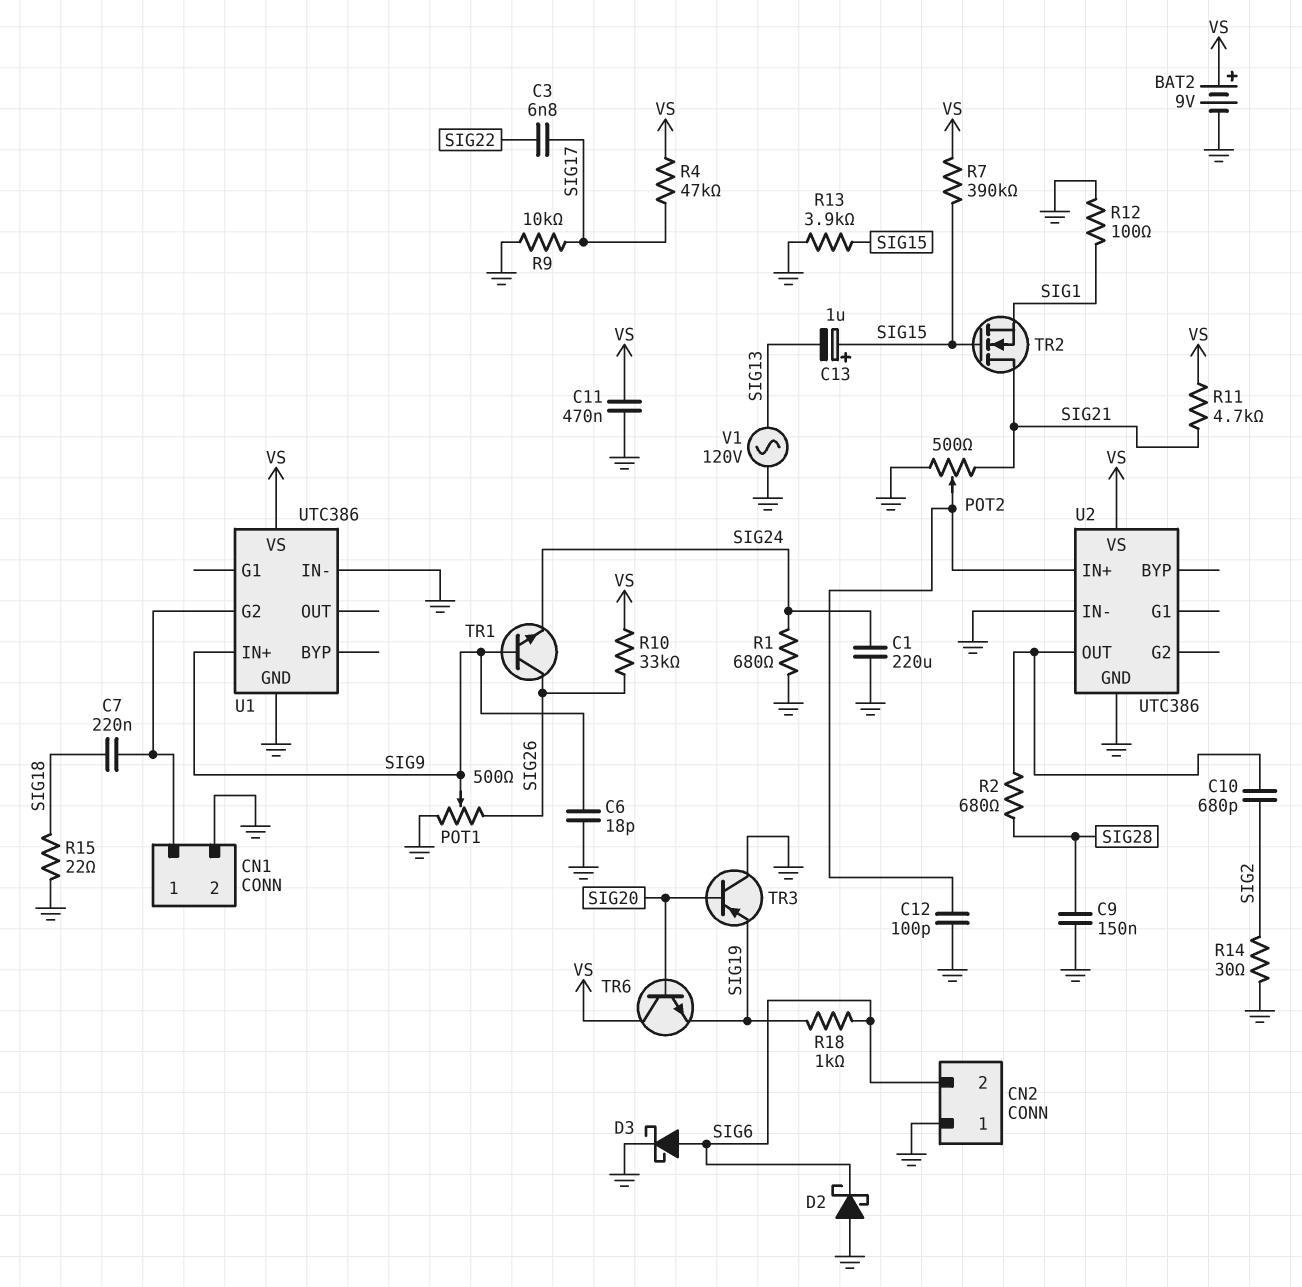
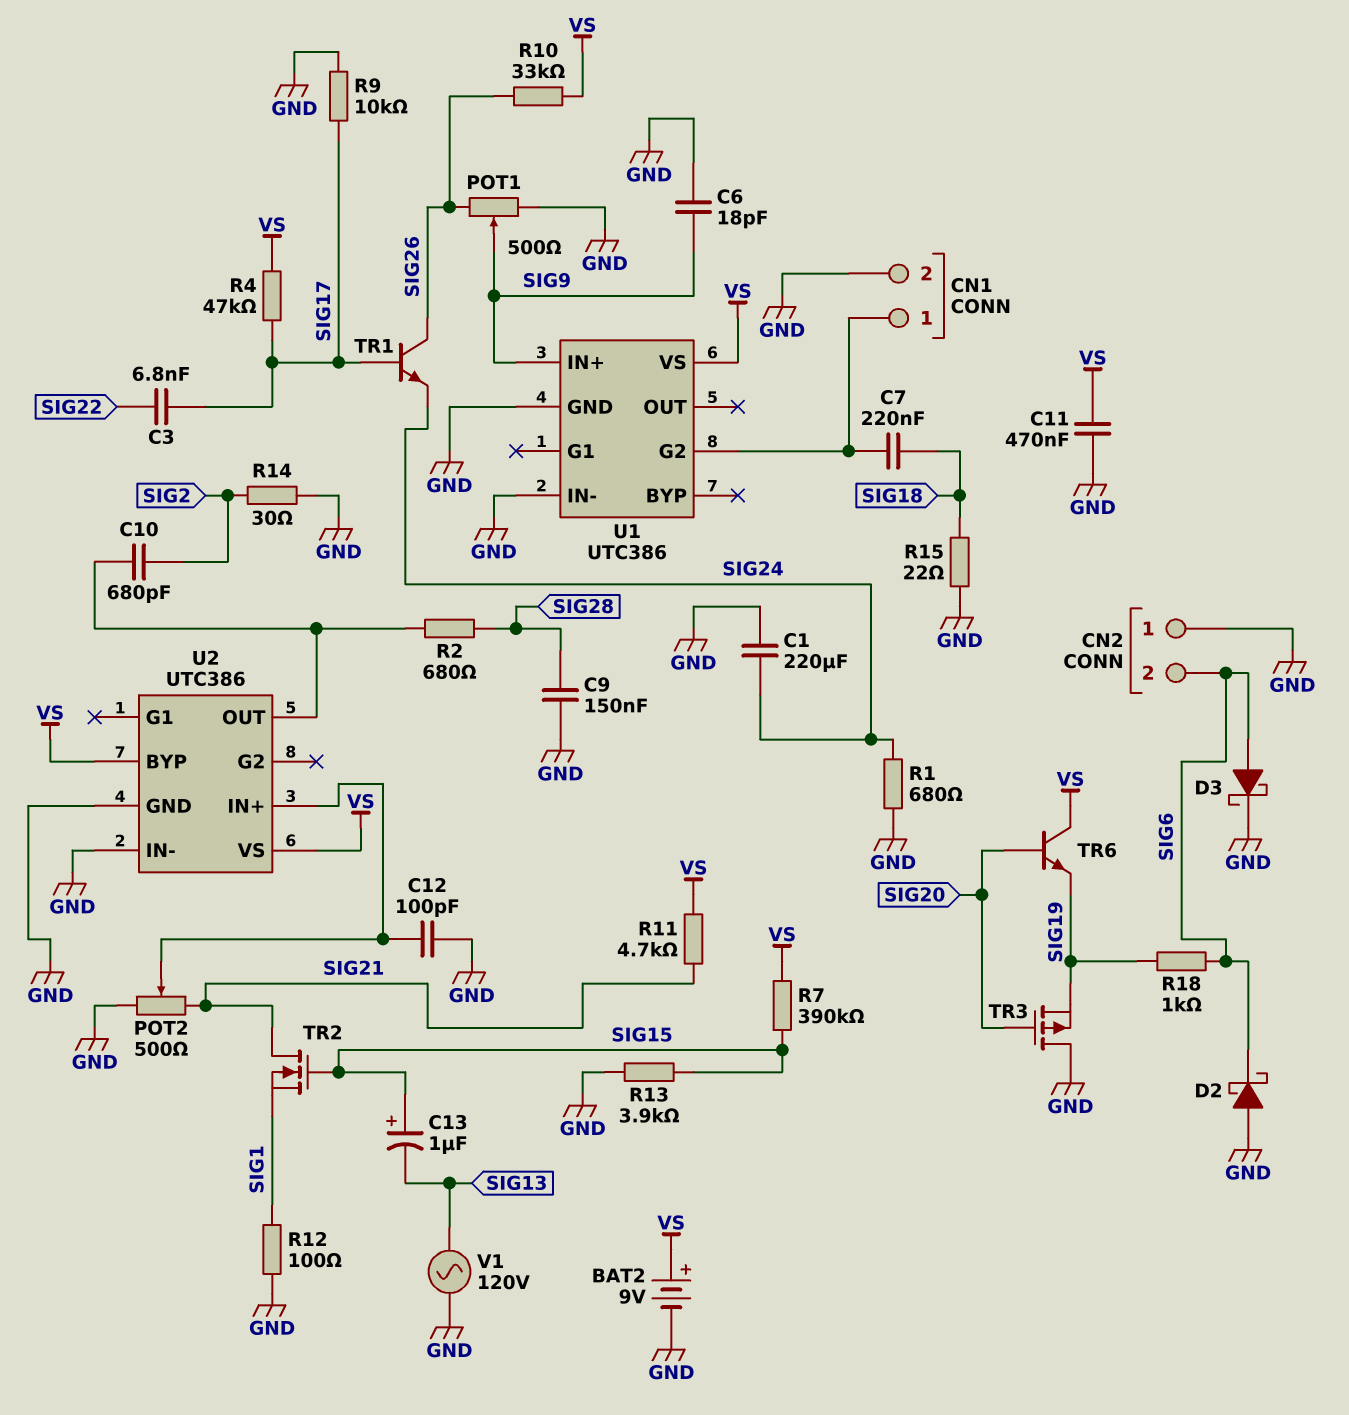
TR1: NPN (B SIG9, C SIG26, E SIG24) -> NPN (B SIG17, C SIG26, E SIG24)
TR3: PNP (B SIG20, C GND, E SIG19) -> PMOS (G SIG20, D GND, S SIG19)
U2 pin BYP: none -> VS

